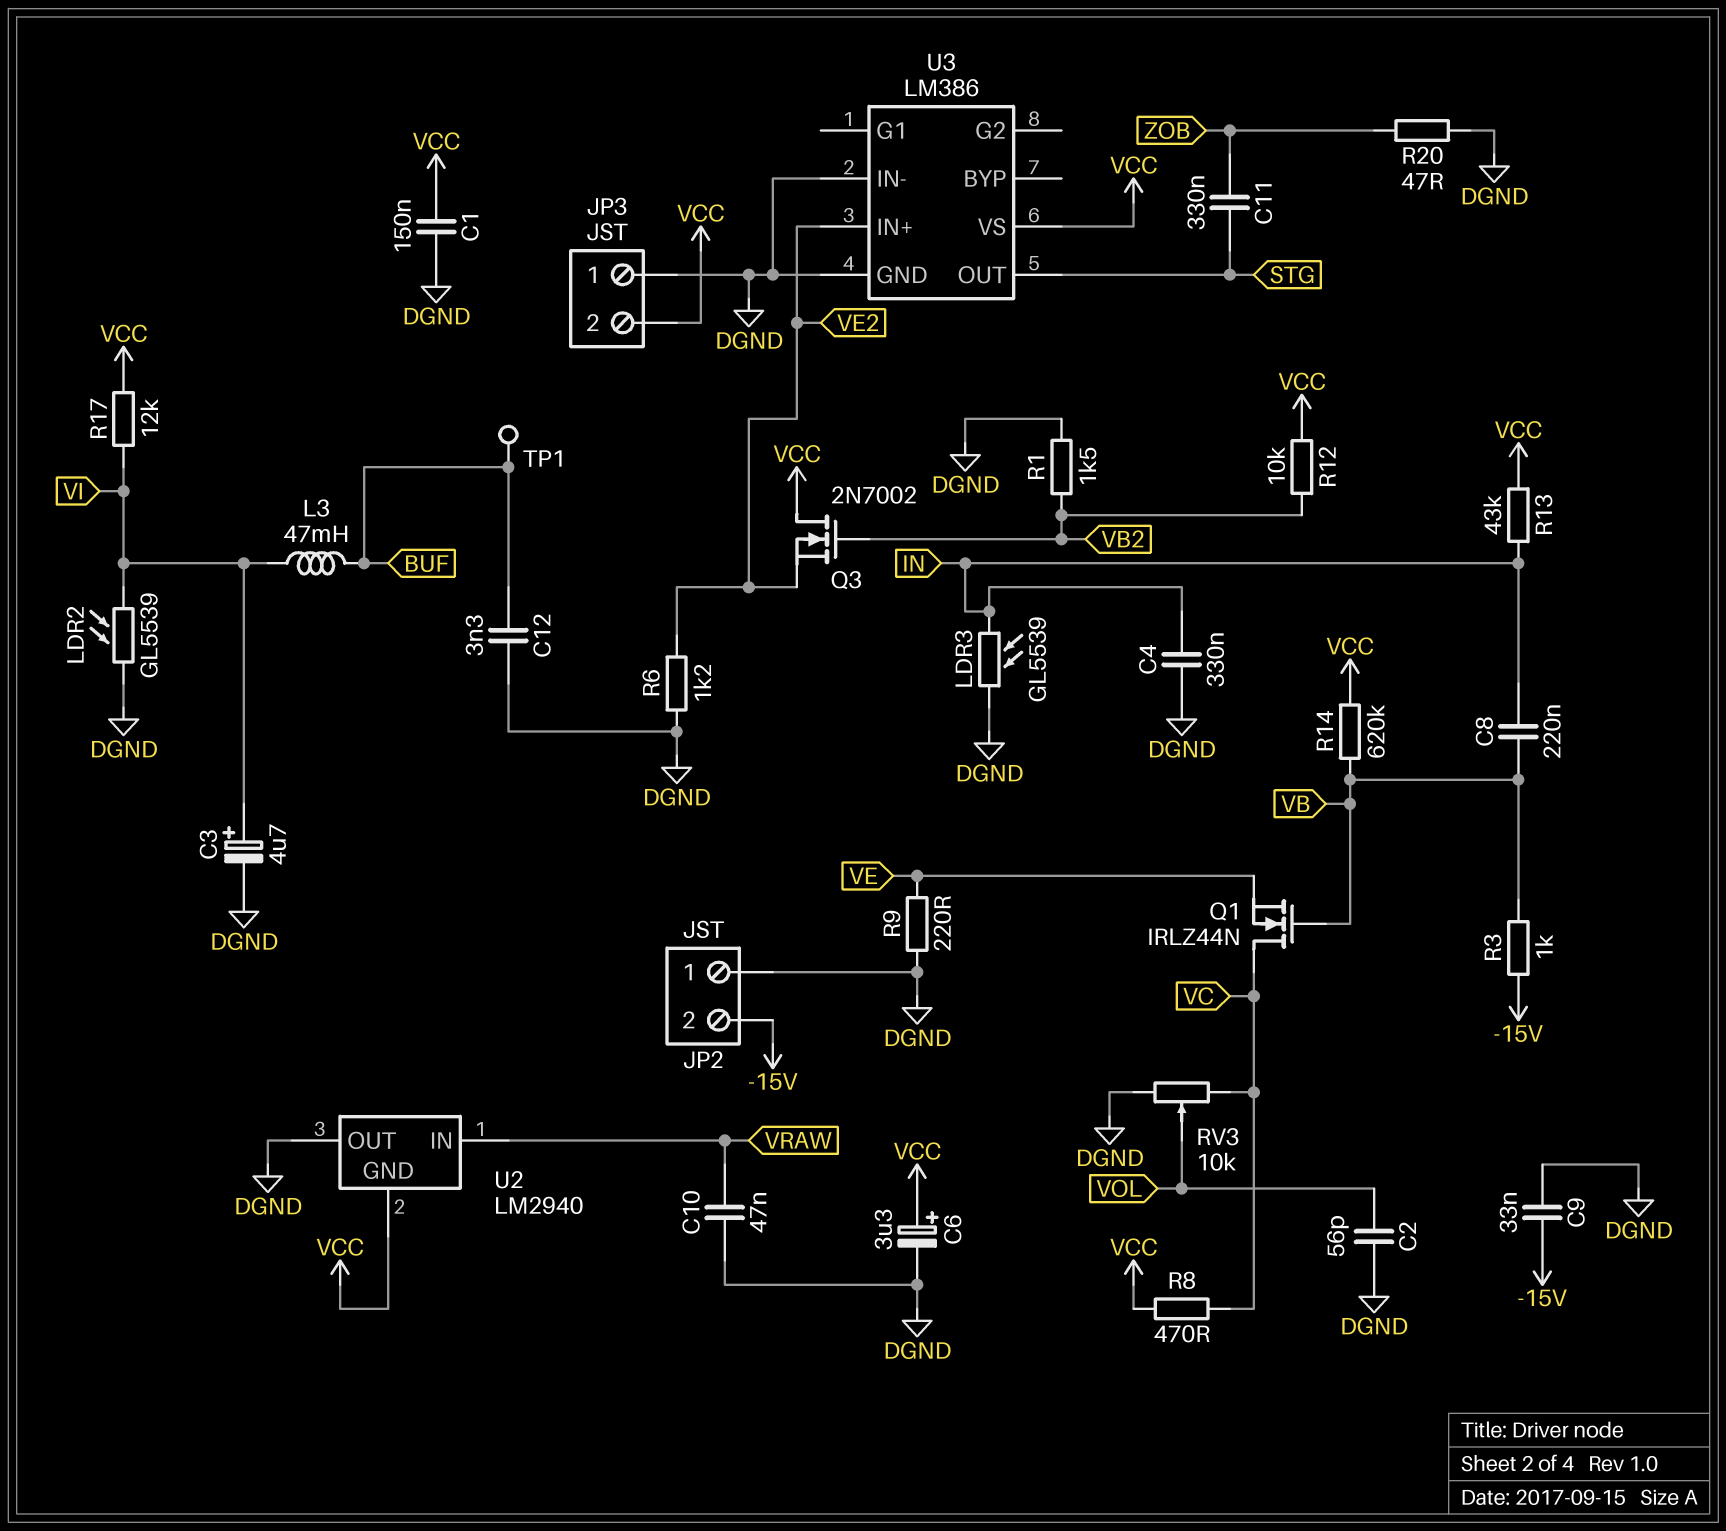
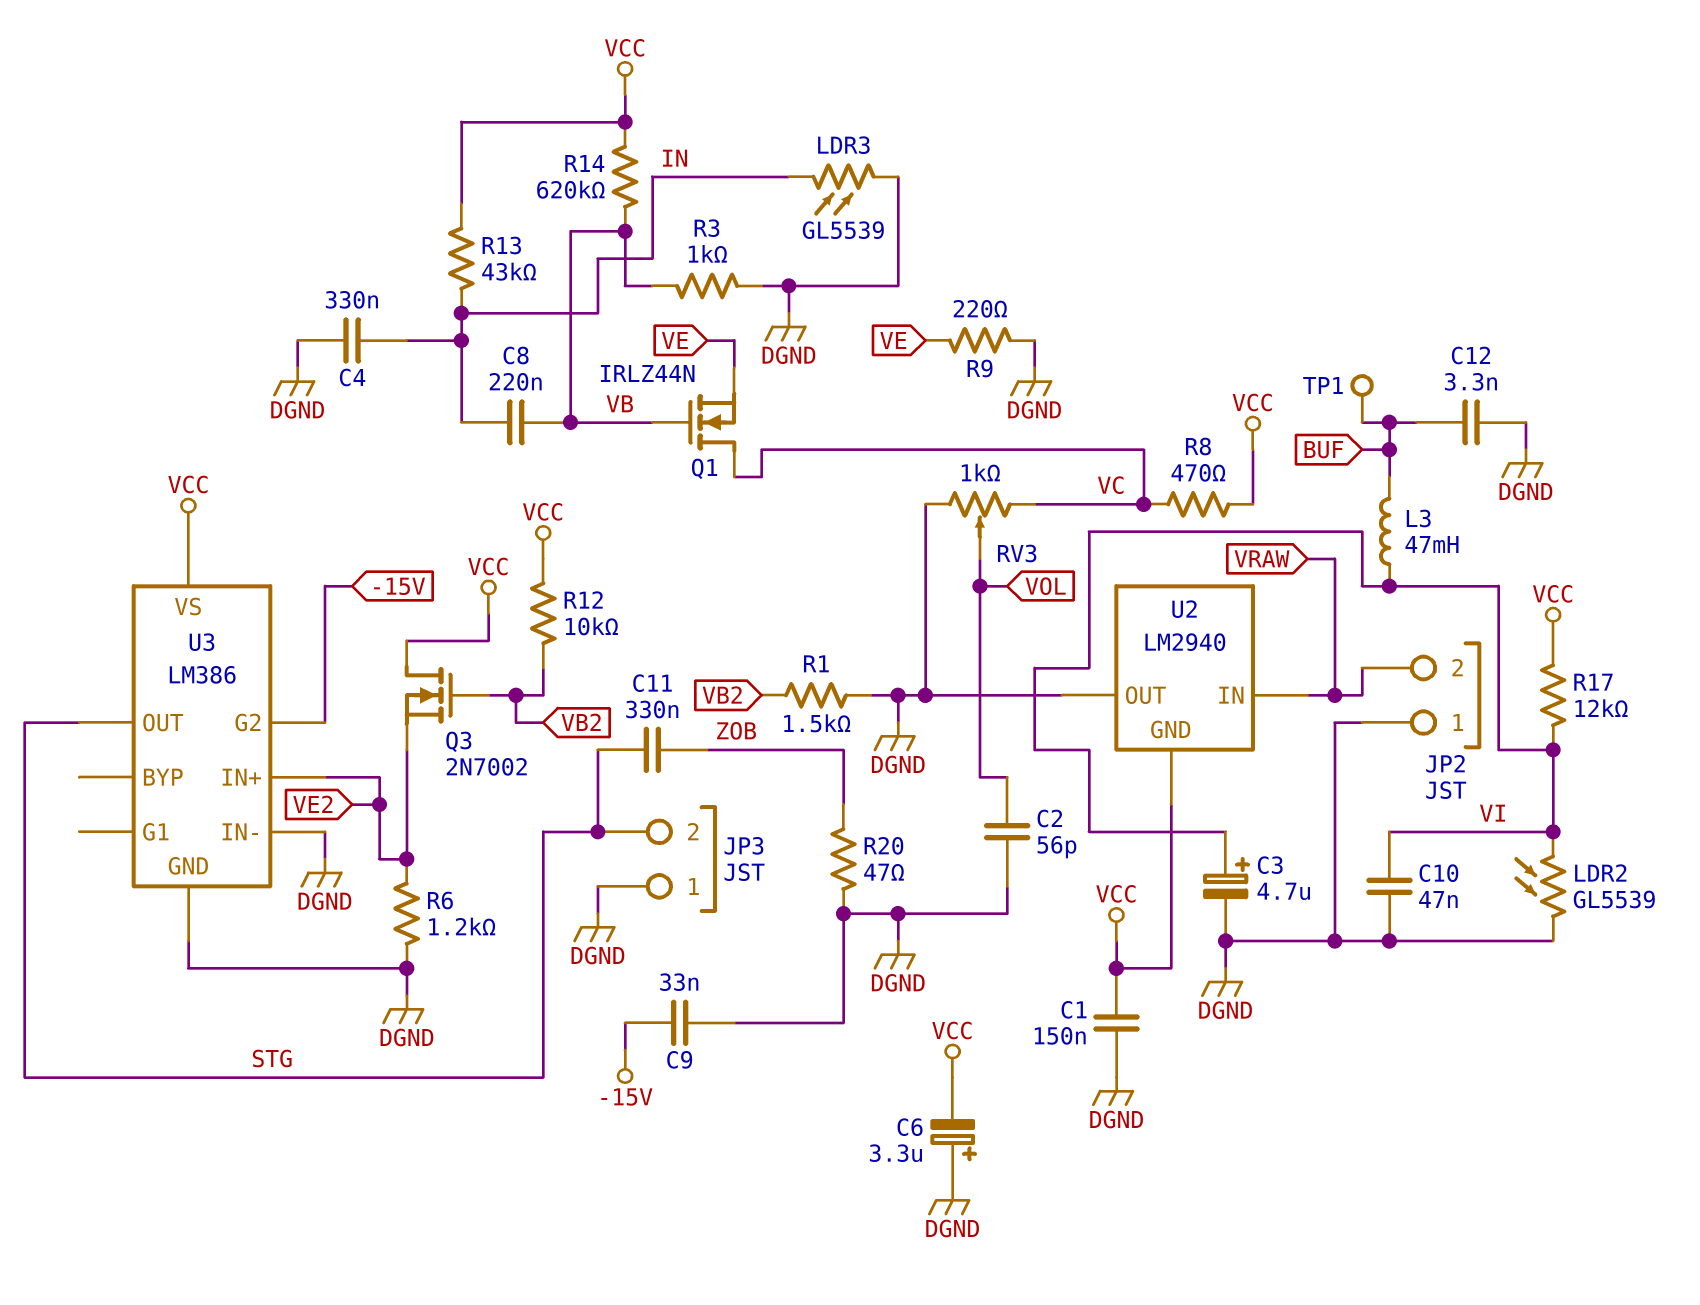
C6: 3.3uF (plus VCC, minus DGND) -> 3.3uF (plus DGND, minus VCC)
C10: 47nF (DGND, VRAW) -> 47nF (DGND, VI)
JP2 pin 2: -15V -> VRAW
JP3 pin 2: VCC -> STG
R3: 1k (-15V, VB) -> 1k (DGND, VB)
RV3: 10k (DGND, VC, wiper VOL) -> 1k (DGND, VC, wiper VOL)
U3 pin G2: none -> -15V

